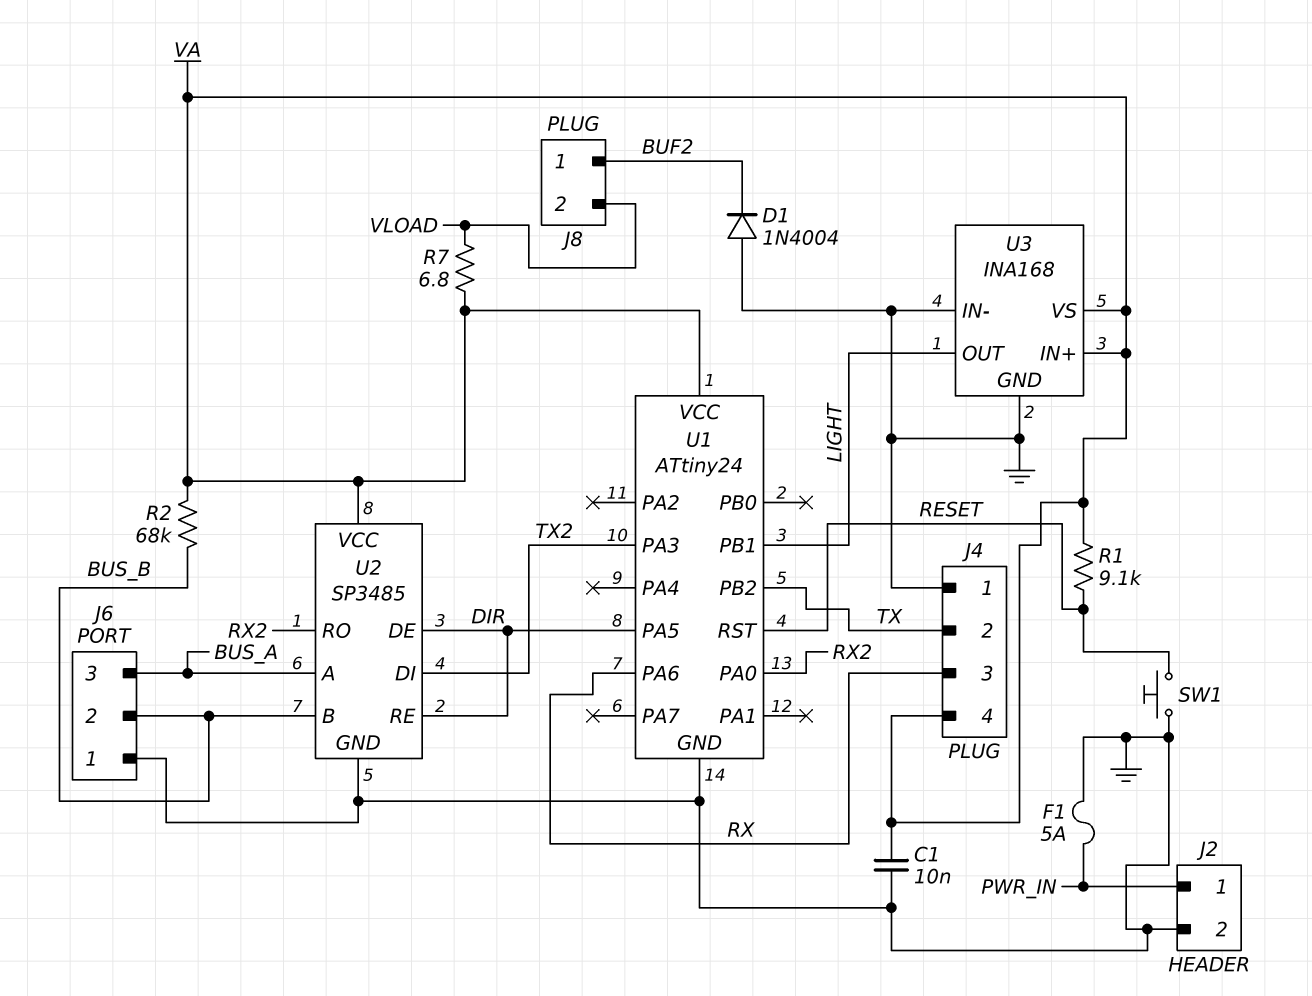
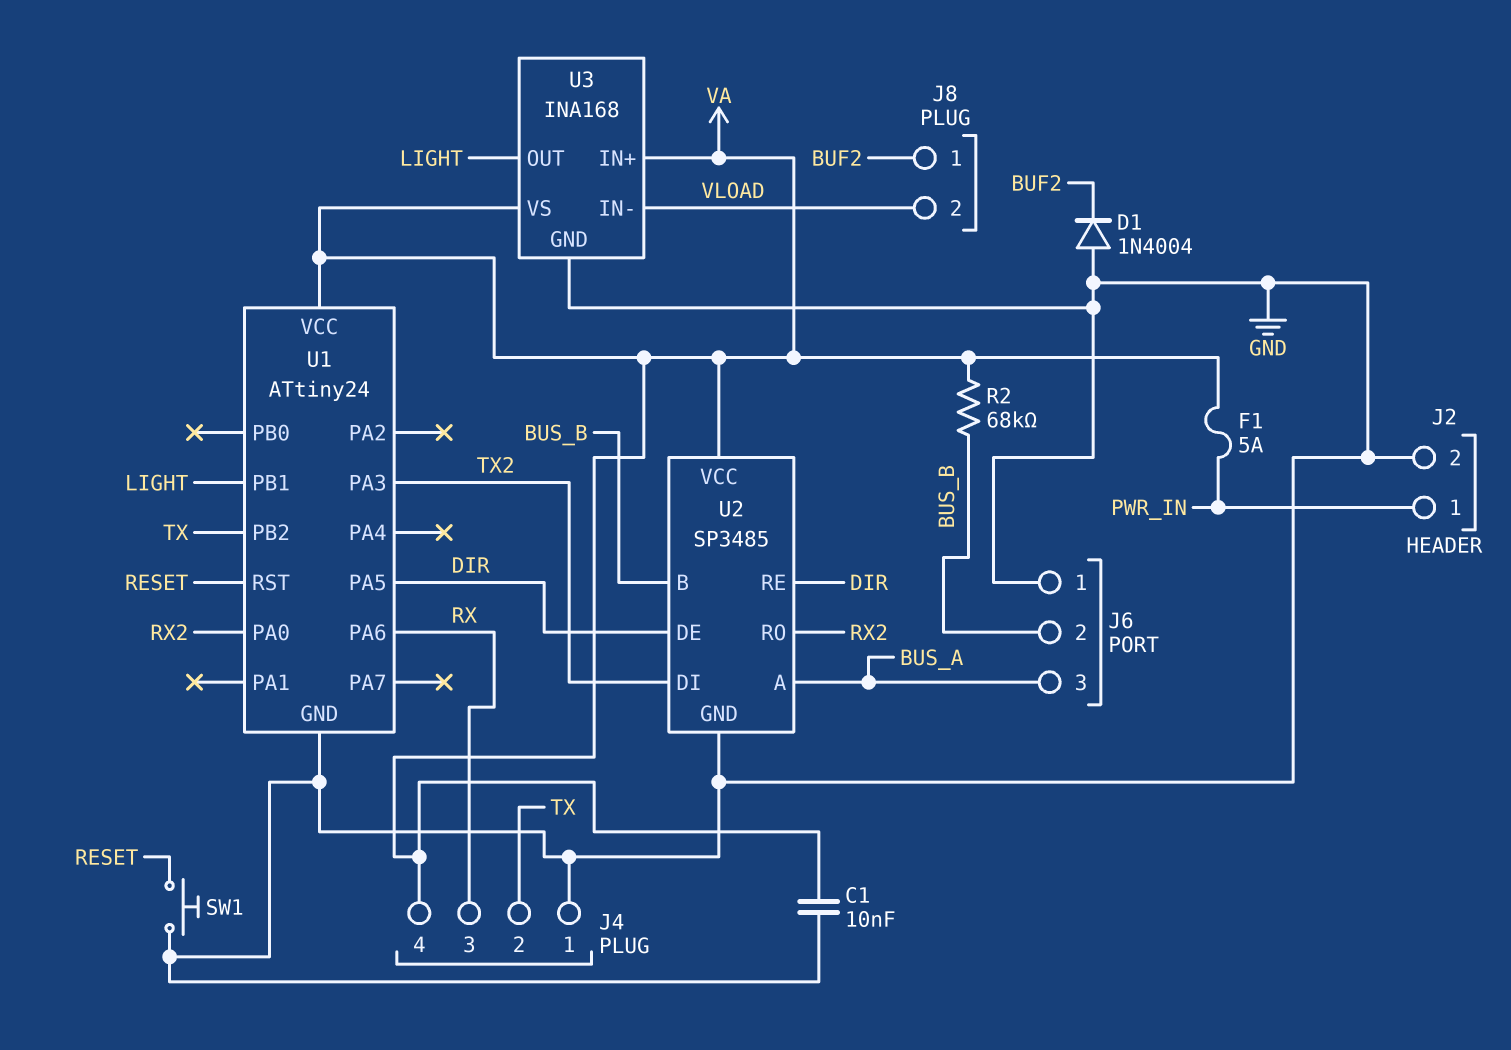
F1: 5A (GND, PWR_IN) -> 5A (PWR_IN, VA)
R1: 9.1k (RESET, VA) -> none
R7: 6.8 (VA, VLOAD) -> none
U3 pin IN-: GND -> VLOAD

